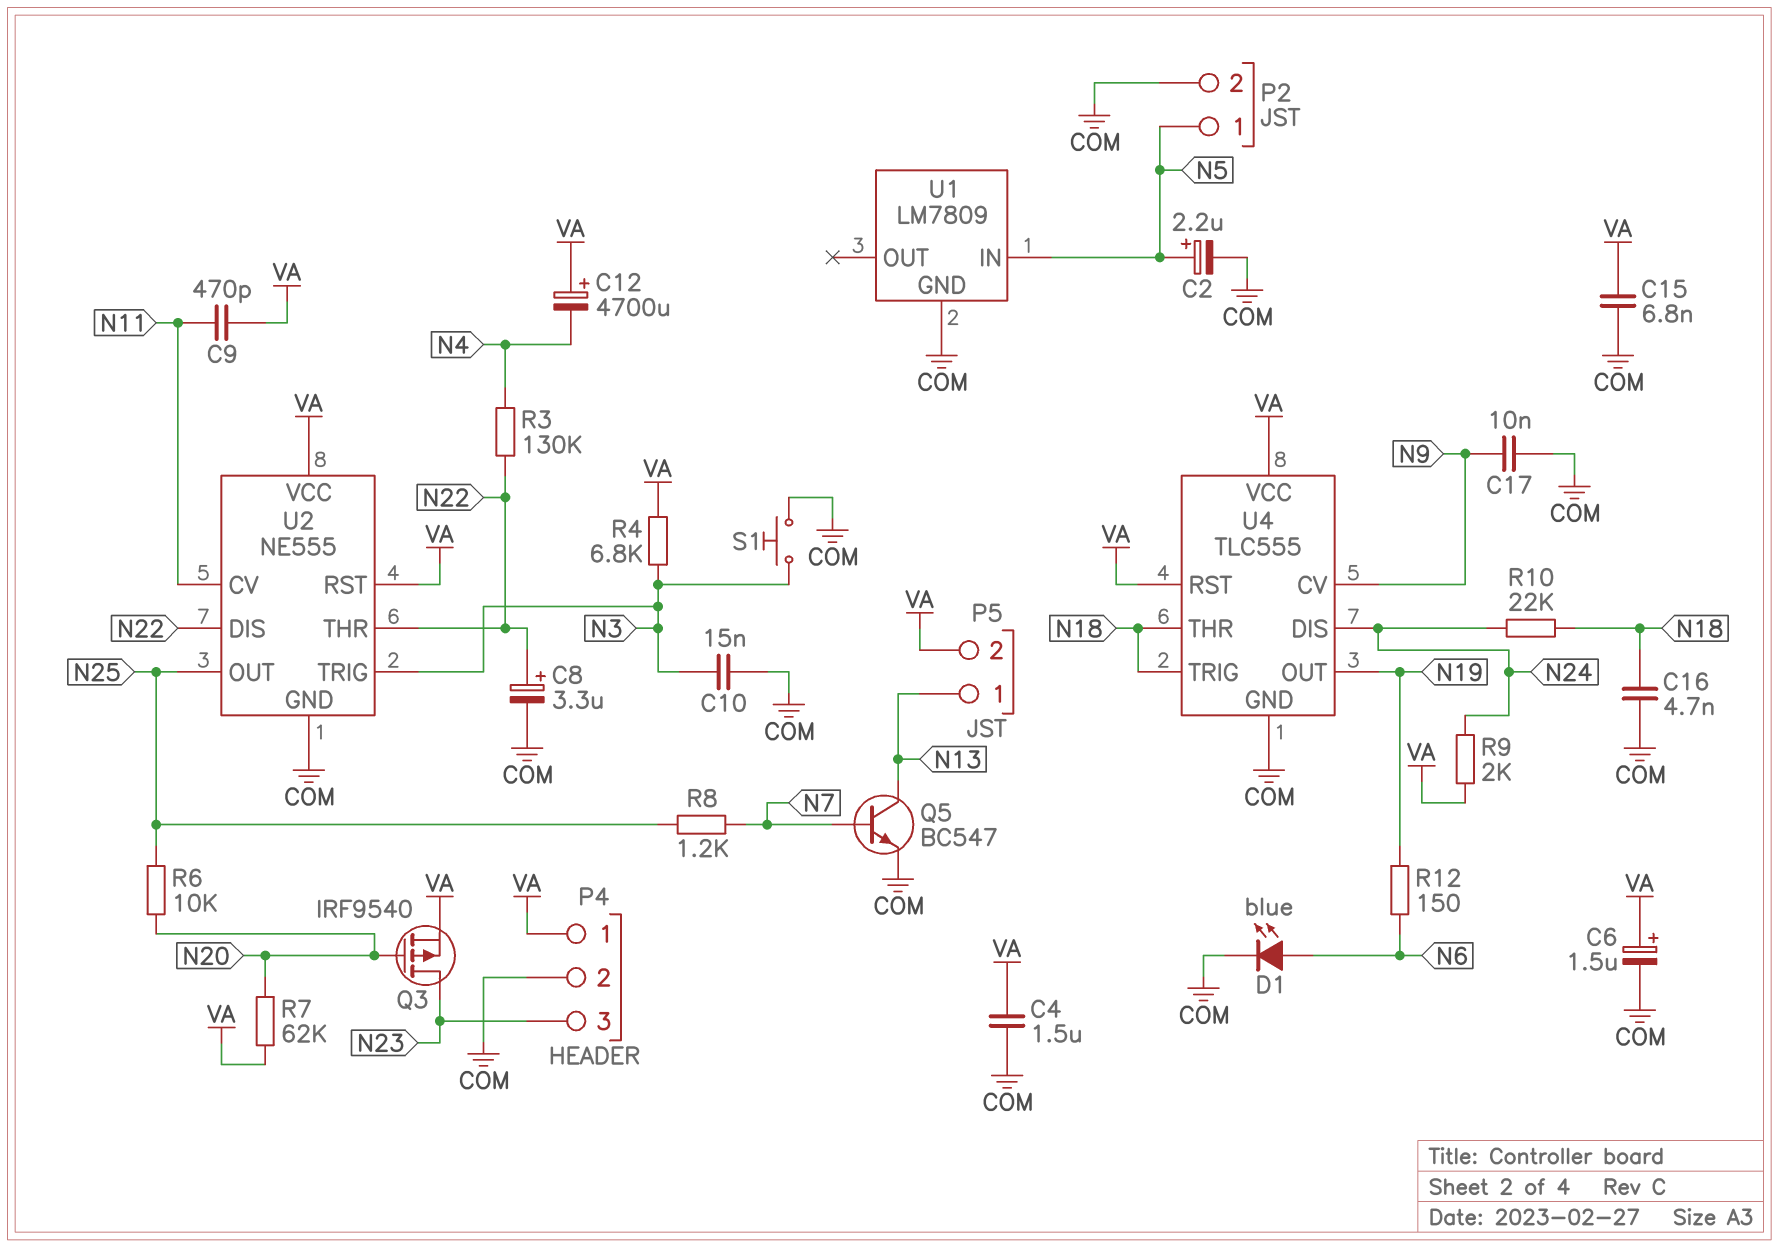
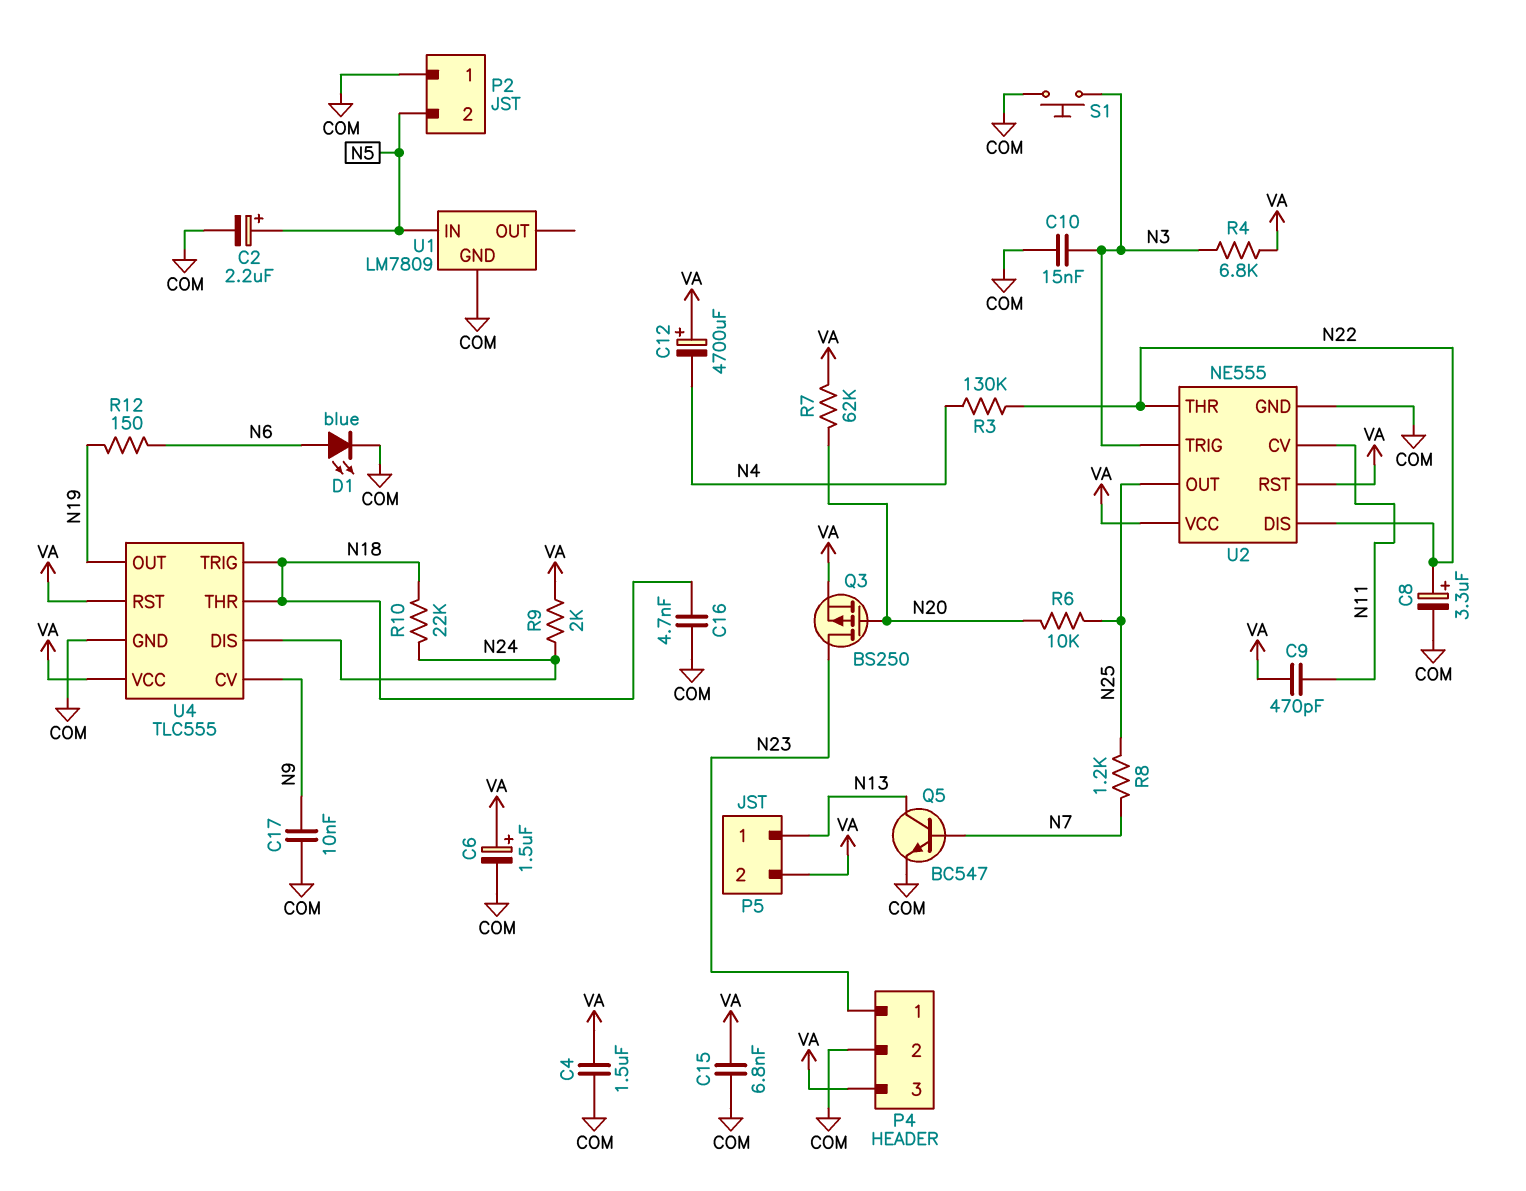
P2 pin 1: N5 -> COM
P2 pin 2: COM -> N5
P4 pin 1: VA -> N23
P4 pin 3: N23 -> VA
Q3: PMOS IRF9540 (G N20, D N23, S VA) -> PMOS BS250 (G N20, D N23, S VA)

